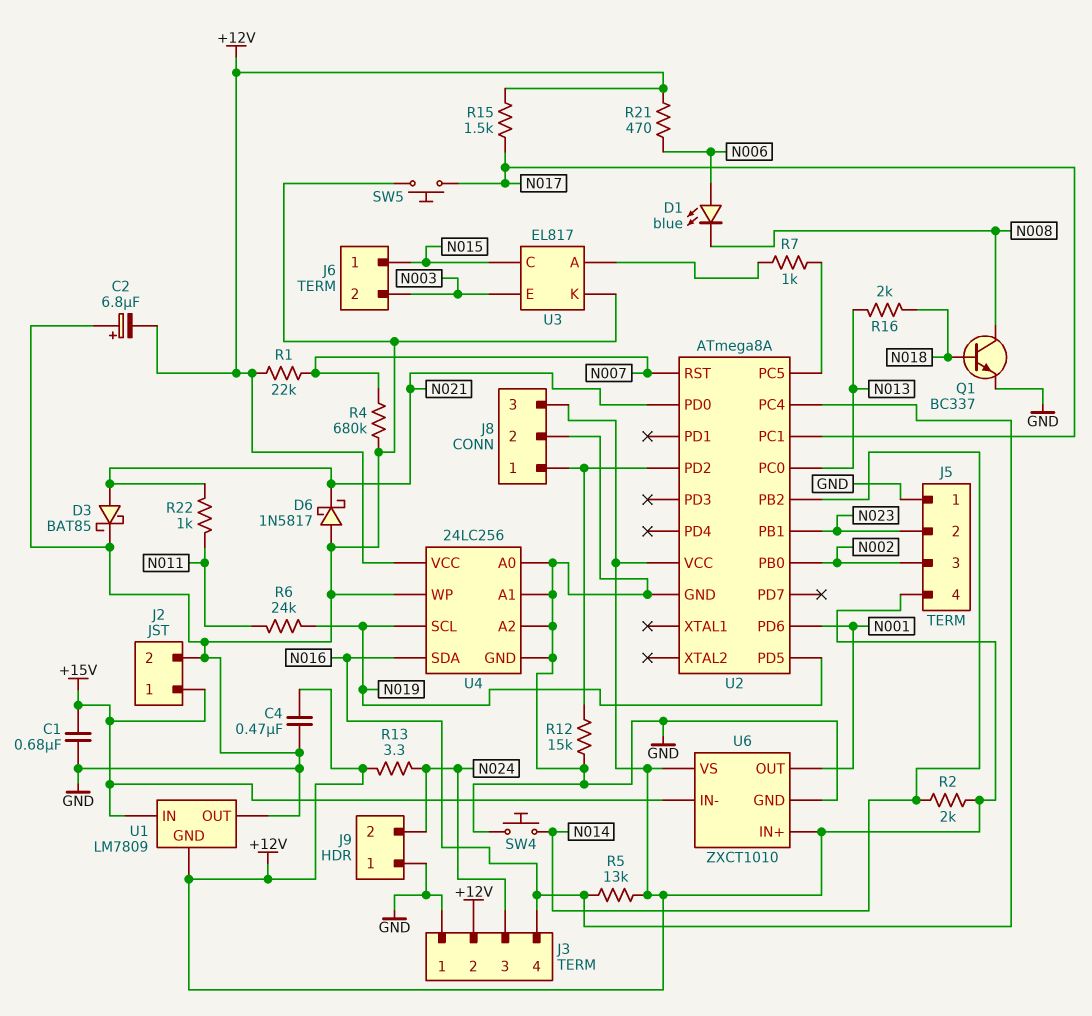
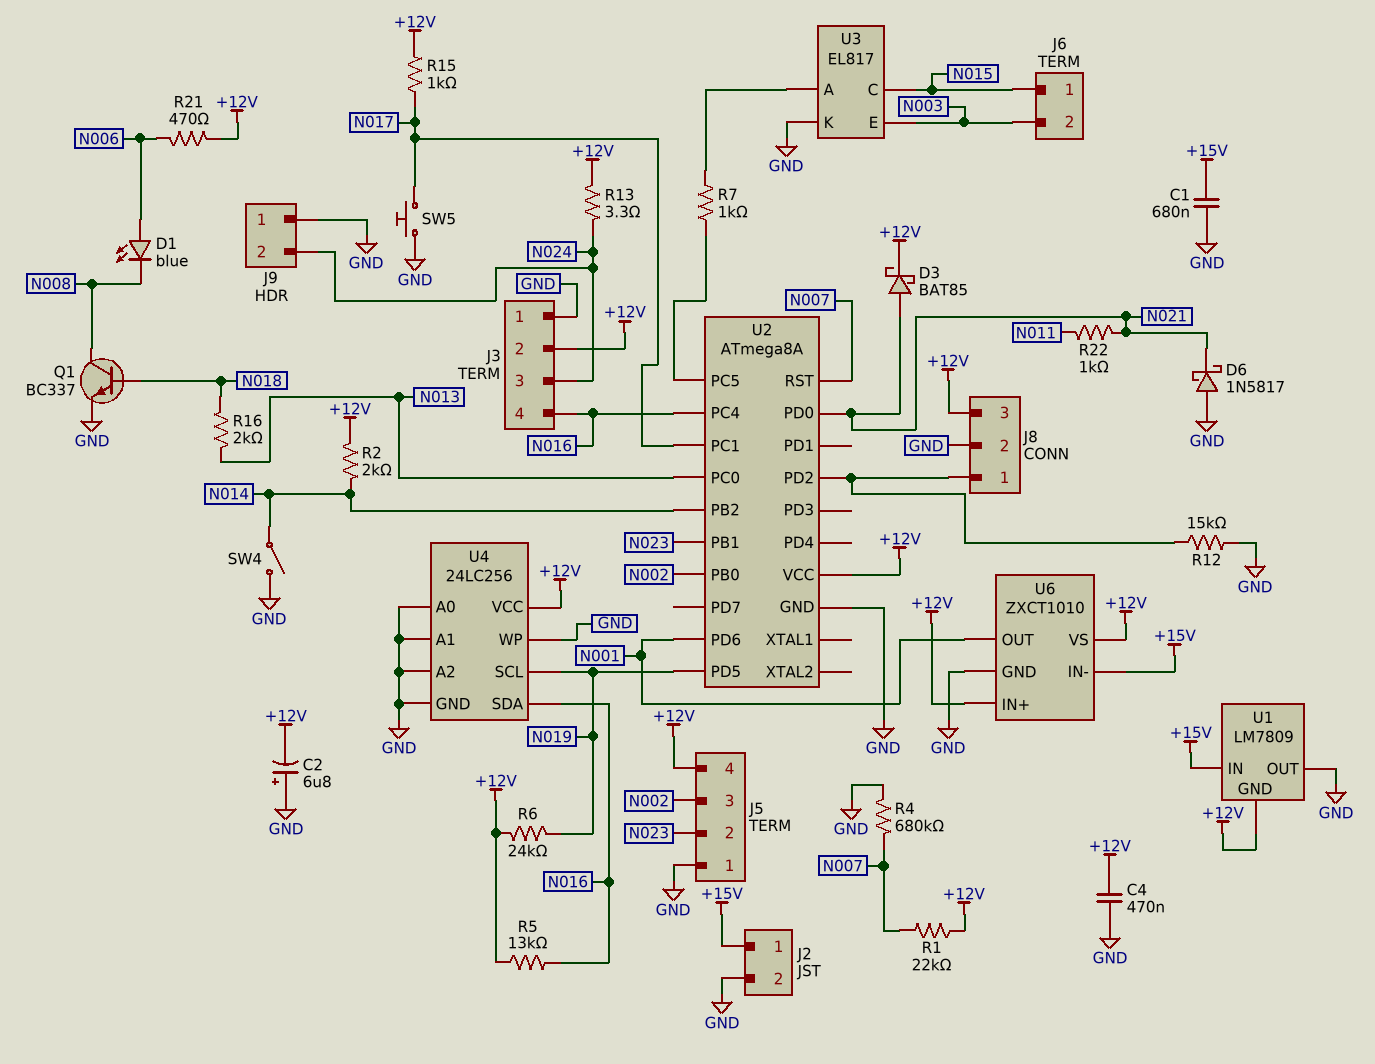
D3: schottky BAT85 (A N021, K GND) -> schottky BAT85 (A N021, K +12V)
R6: 24k (N011, N019) -> 24k (+12V, N019)
R15: 1.5k (+12V, N017) -> 1k (+12V, N017)
SW4: button (GND, N014) -> switch (GND, N014)

